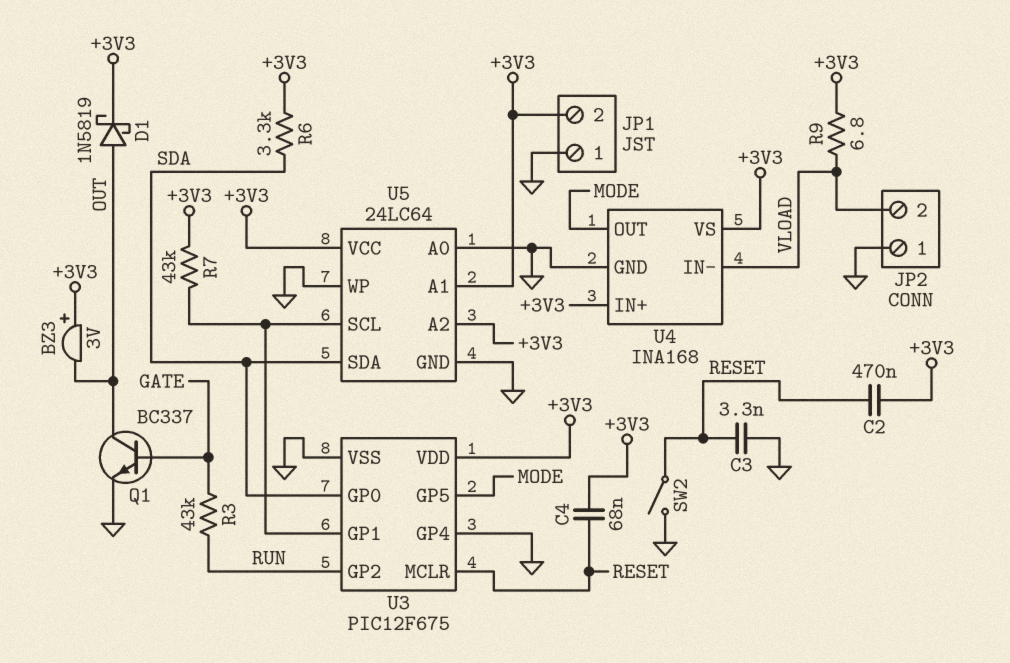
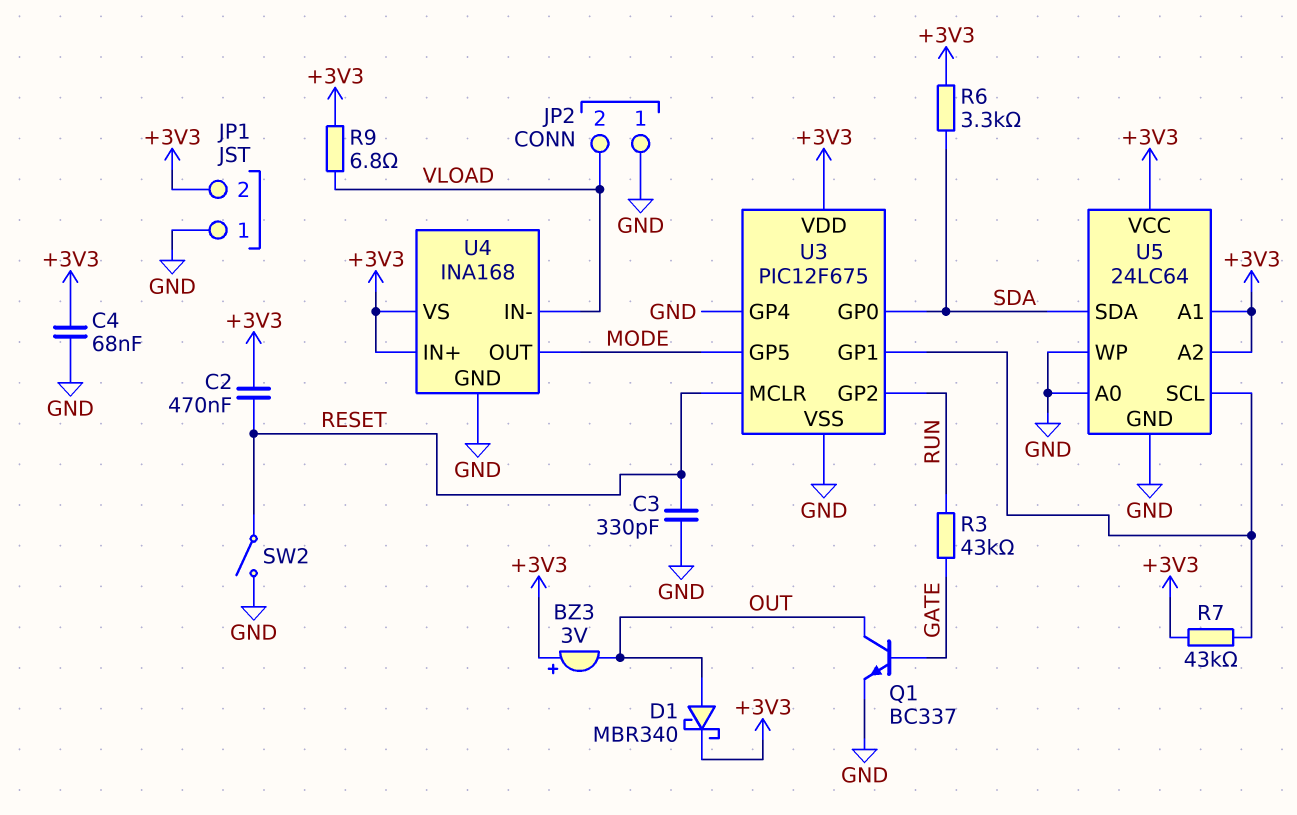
C3: 3.3nF (GND, RESET) -> 330pF (GND, RESET)
C4: 68nF (+3V3, RESET) -> 68nF (+3V3, GND)
D1: schottky 1N5819 (A OUT, K +3V3) -> schottky MBR340 (A OUT, K +3V3)

